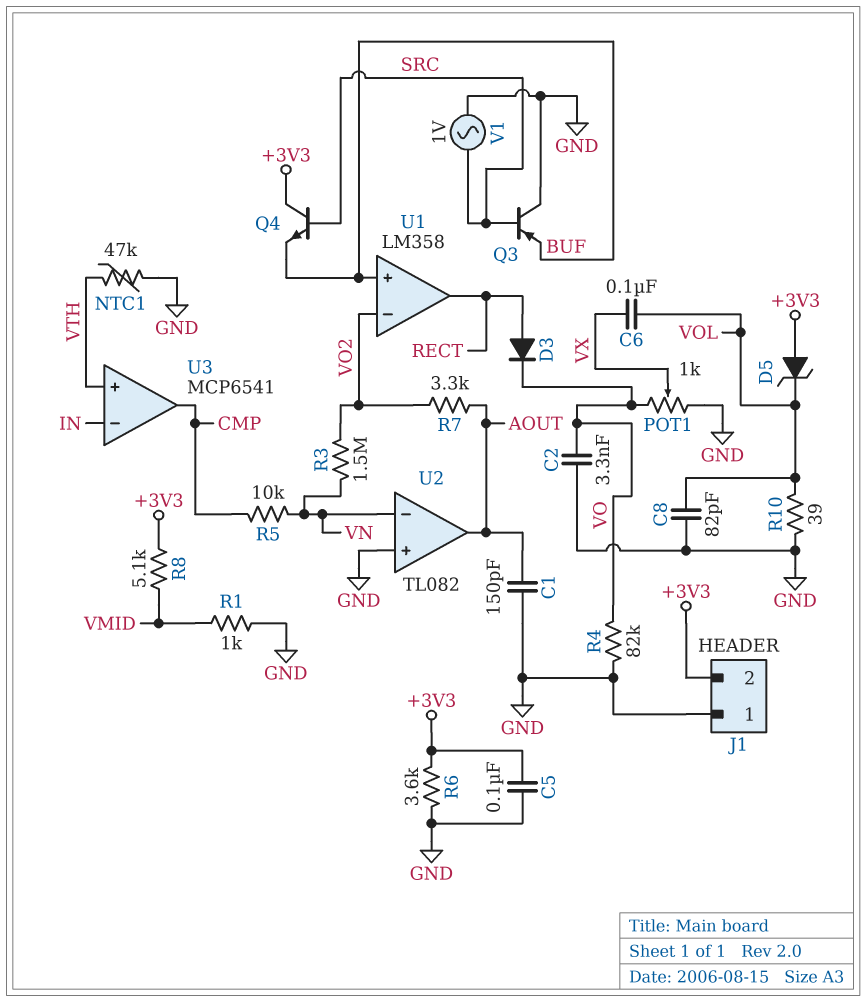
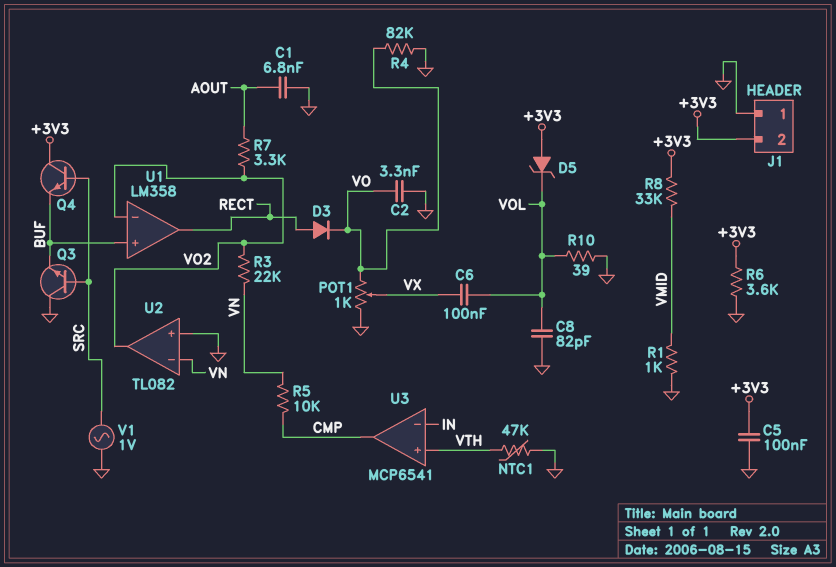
C1: 150pF (AOUT, GND) -> 6.8nF (AOUT, GND)
Q3: PNP (B SRC, C GND, E BUF) -> NPN (B SRC, C GND, E BUF)
R3: 1.5M (VN, VO2) -> 22k (VN, VO2)
R8: 5.1k (+3V3, VMID) -> 33k (+3V3, VMID)
U2 pin out: AOUT -> VO2

